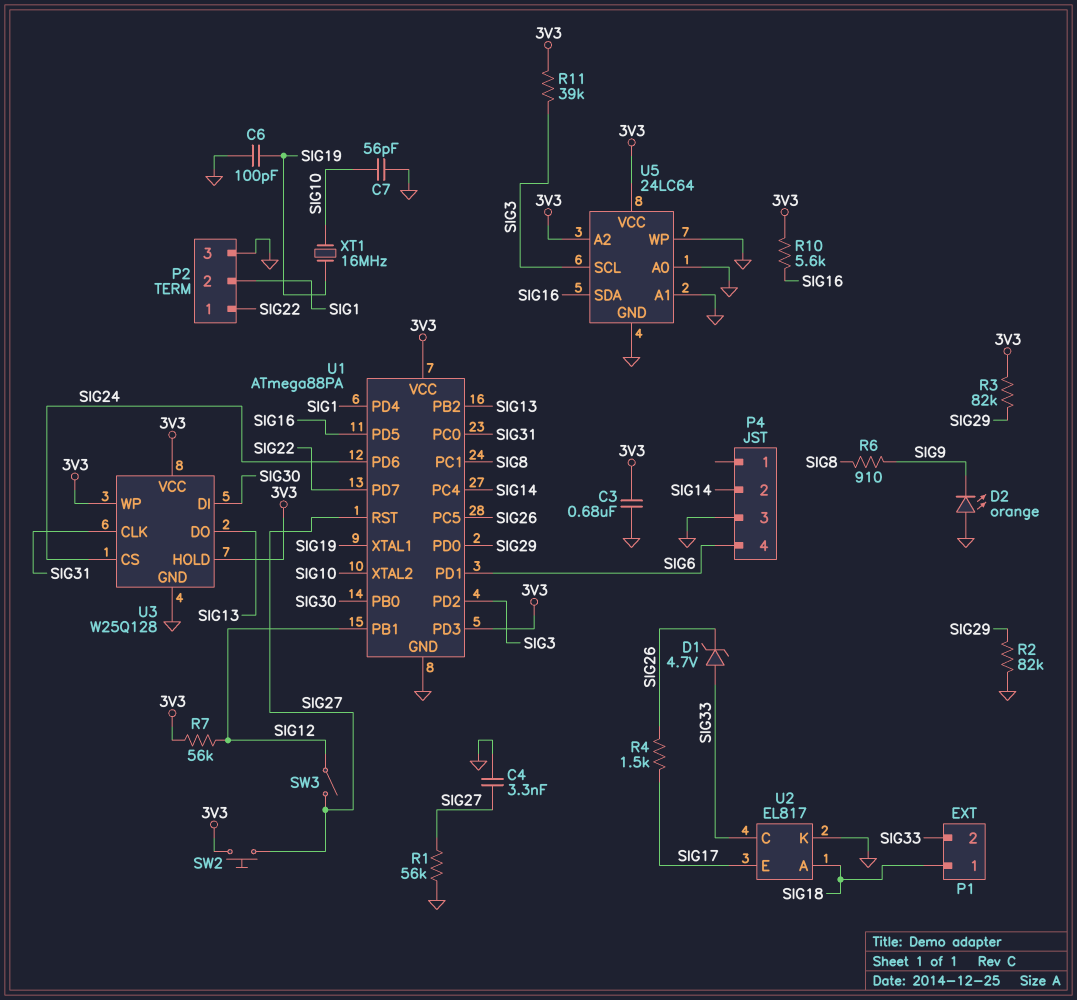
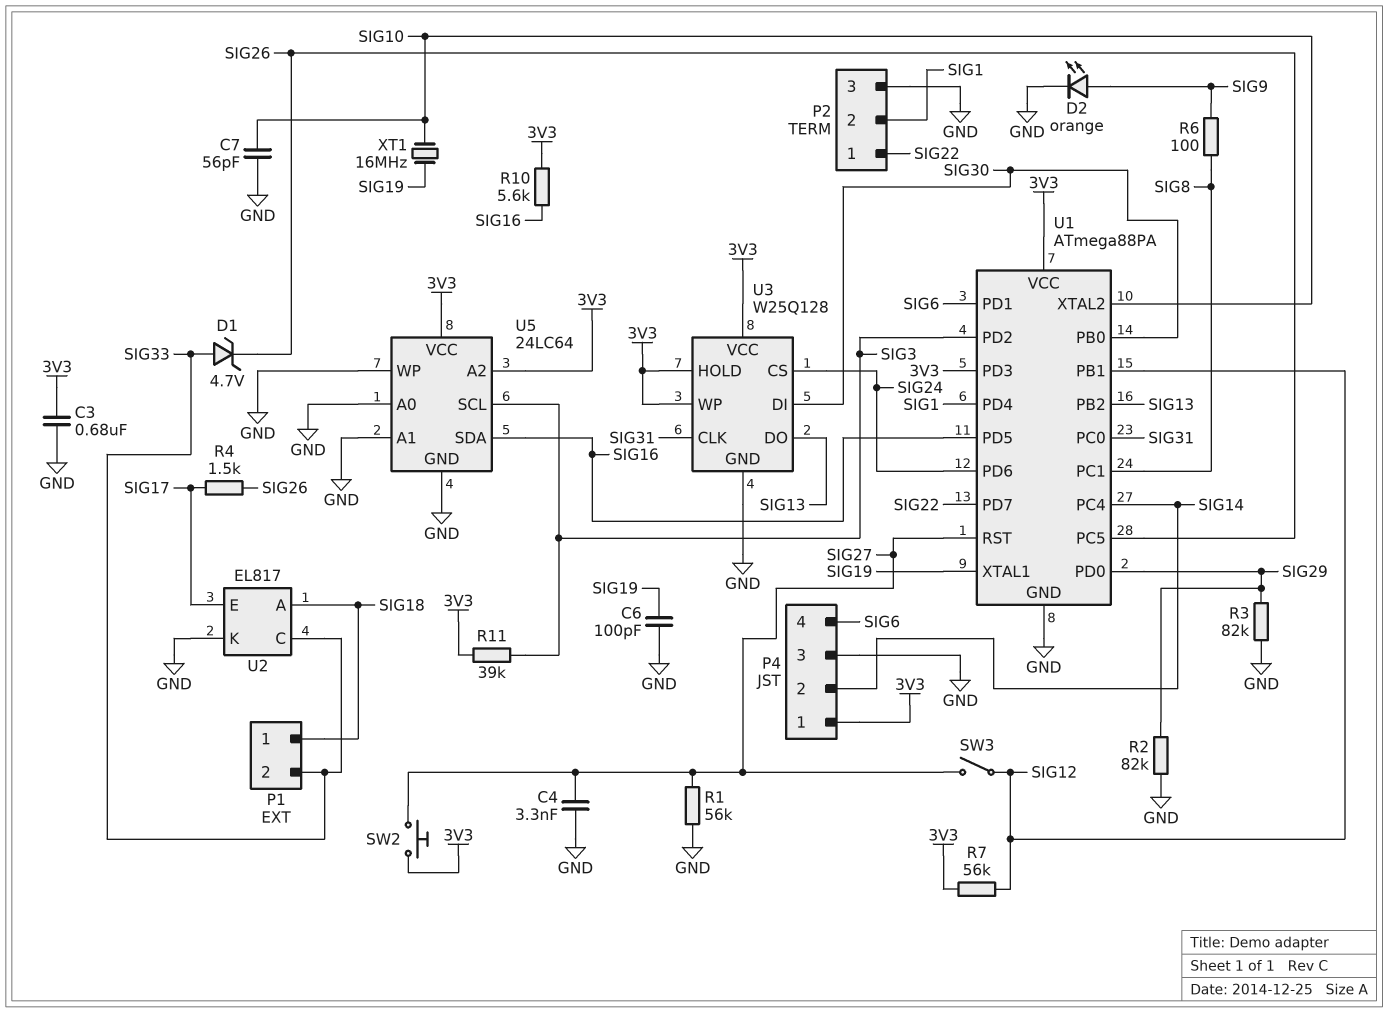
D2: LED orange (A GND, K SIG9) -> LED orange (A SIG9, K GND)
P4 pin 1: none -> 3V3
R3: 82k (3V3, SIG29) -> 82k (GND, SIG29)
R6: 910 (SIG8, SIG9) -> 100 (SIG8, SIG9)

